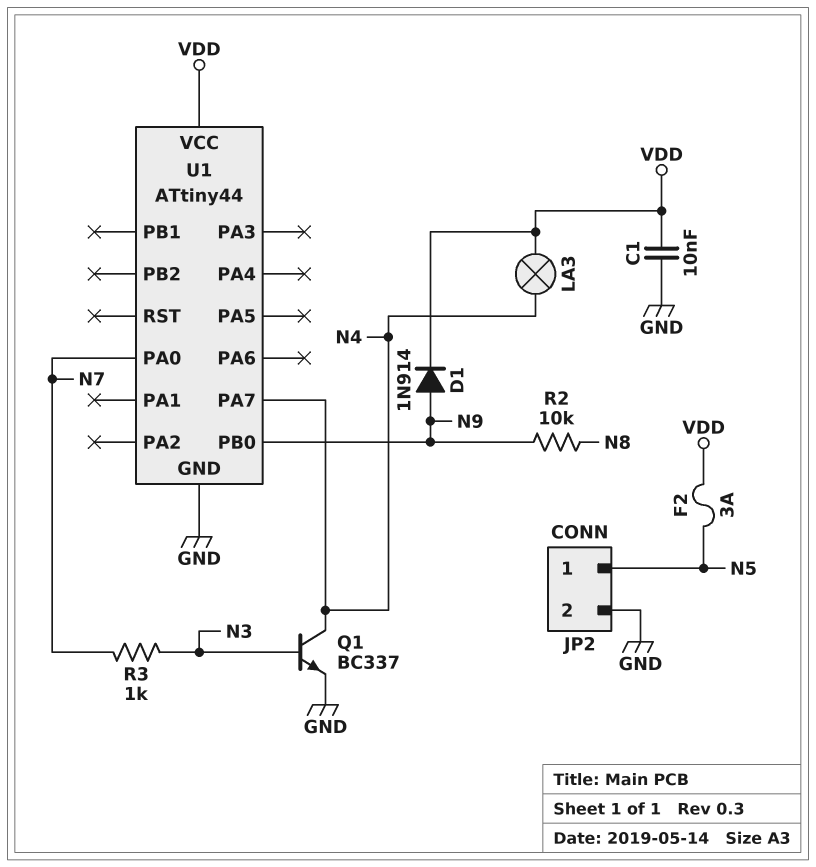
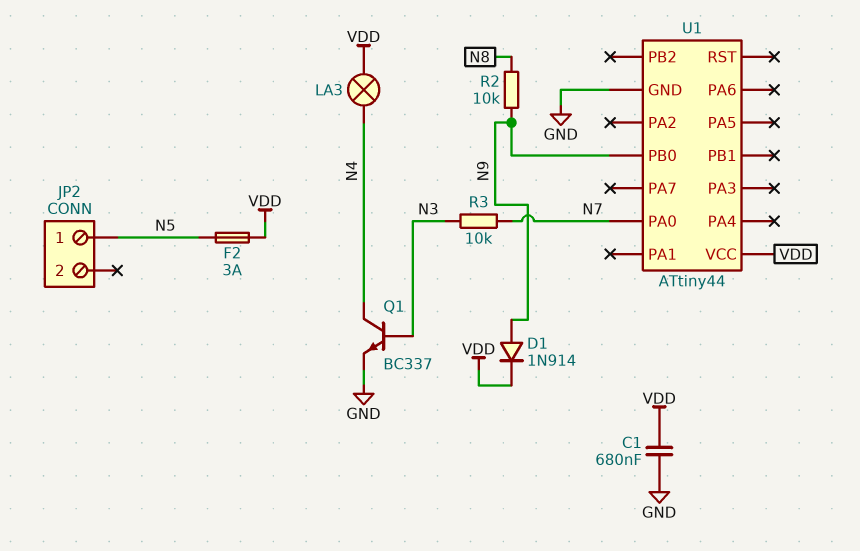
C1: 10nF (GND, VDD) -> 680nF (GND, VDD)
JP2 pin 2: GND -> none
R3: 1k (N3, N7) -> 10k (N3, N7)
U1 pin PA7: N4 -> none

